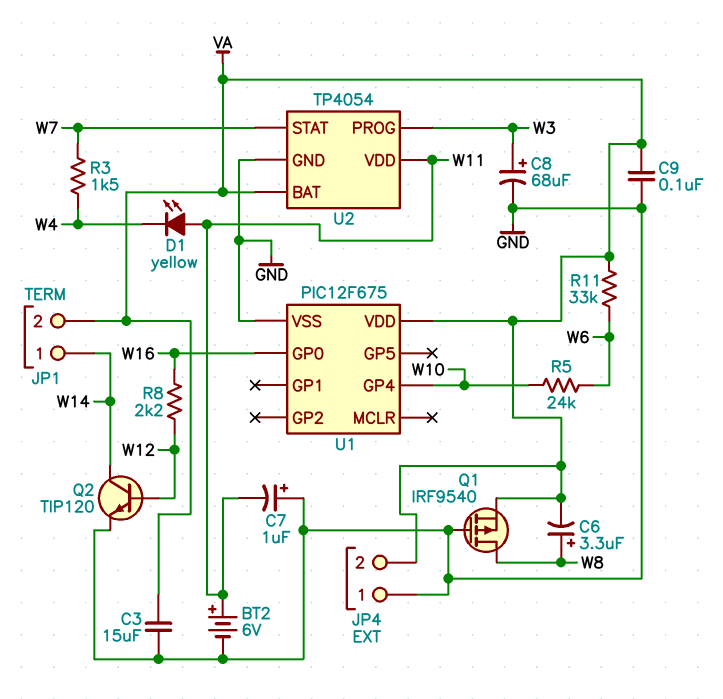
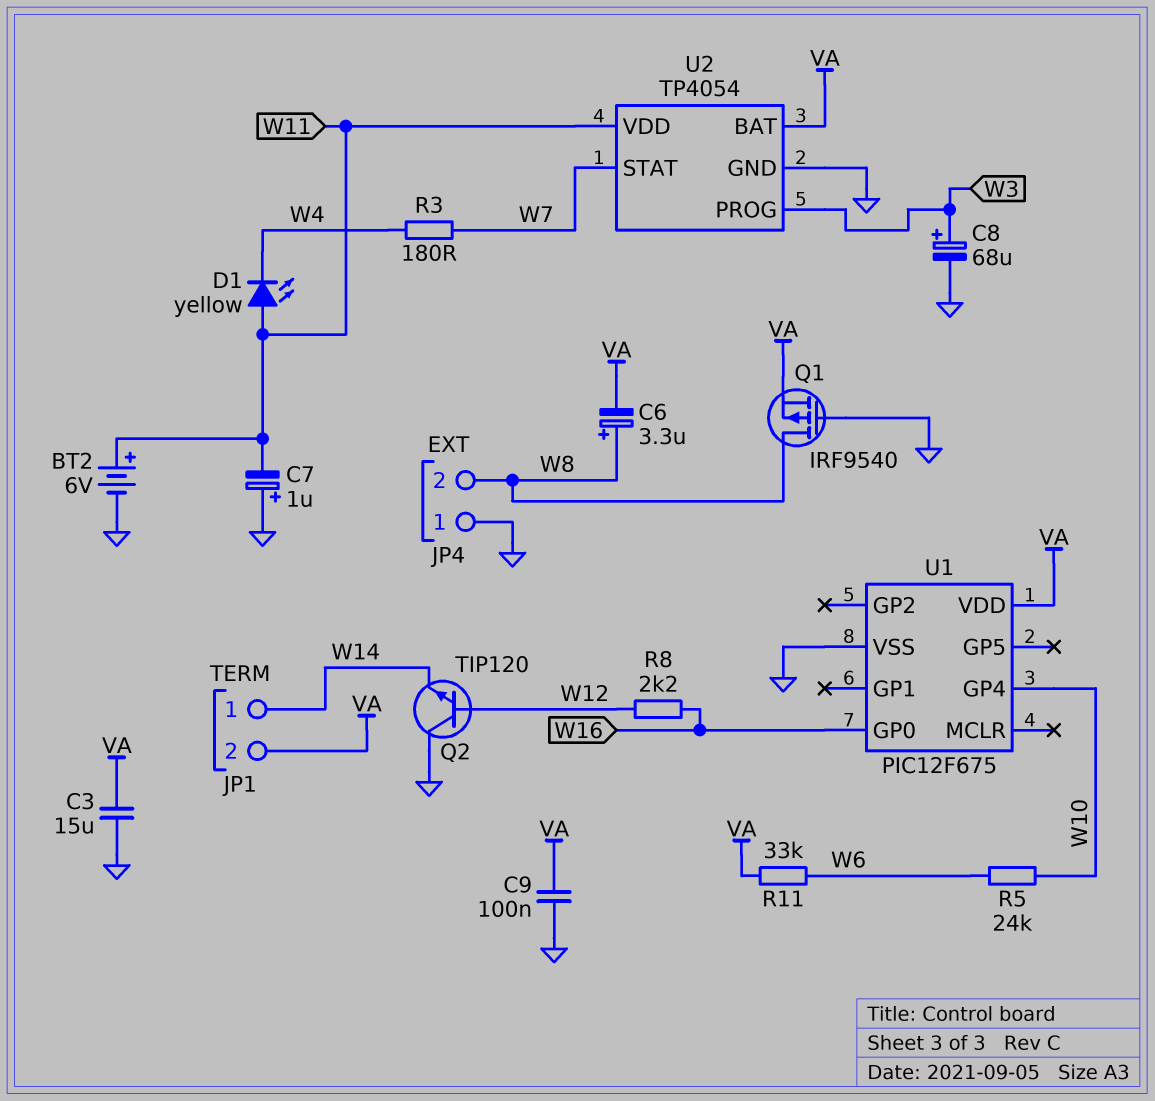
JP4 pin 2: VA -> W8
Q2: NPN TIP120 (B W12, C W14, E GND) -> NPN TIP120 (B W12, C GND, E W14)
R3: 1.5k (W4, W7) -> 180 (W4, W7)

